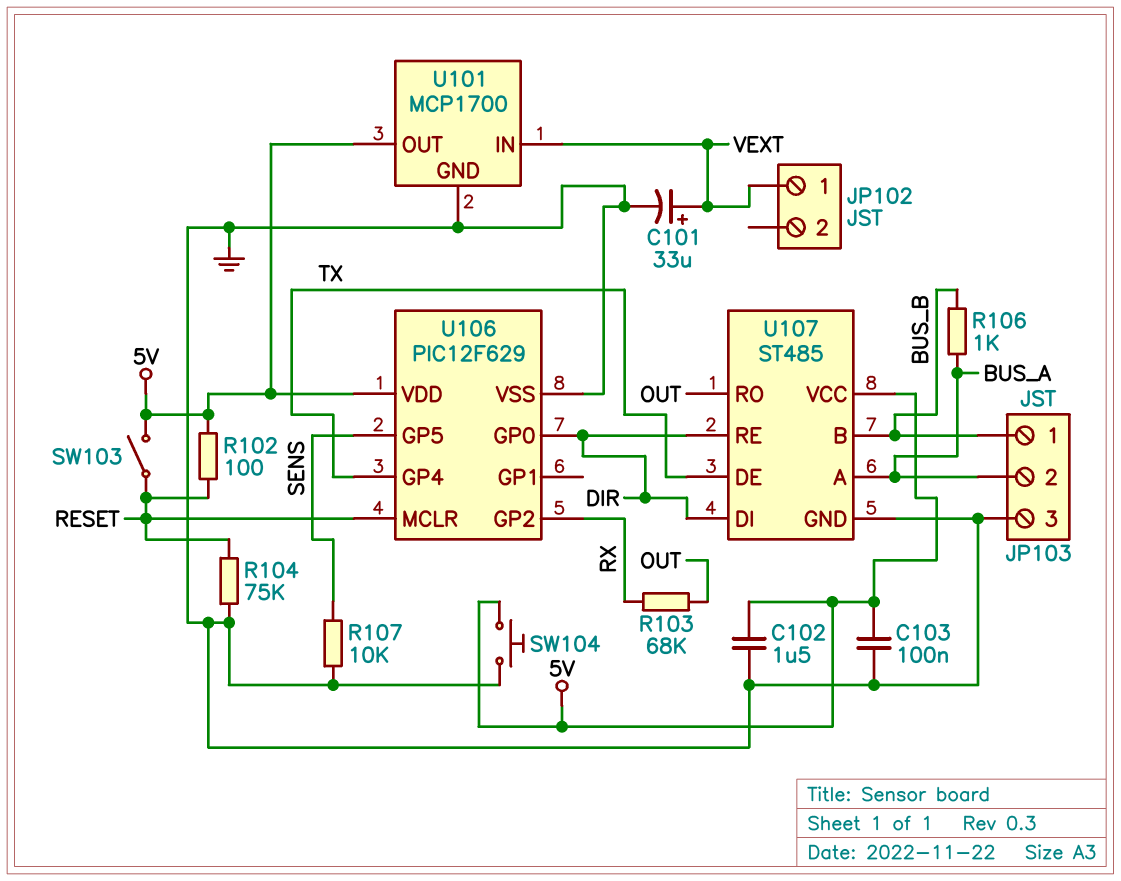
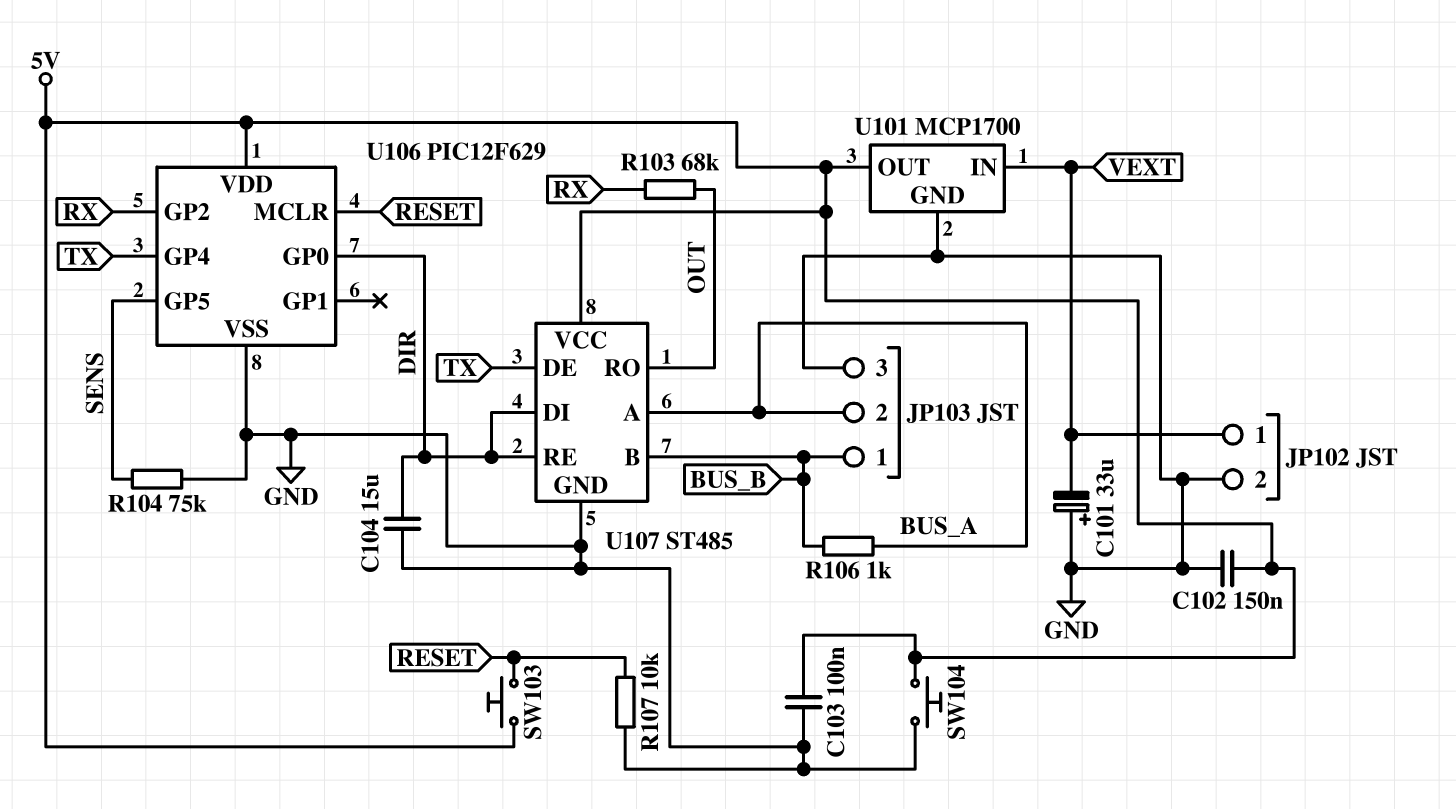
C101: 33uF (plus VEXT, minus GND) -> 33uF (plus GND, minus VEXT)
C102: 1.5uF (5V, GND) -> 150nF (5V, GND)
C104: none -> 15uF (DIR, GND)
JP102 pin 2: none -> GND
R102: 100 (5V, RESET) -> none
R104: 75k (GND, RESET) -> 75k (GND, SENS)
R107: 10k (GND, SENS) -> 10k (GND, RESET)
SW103: switch (5V, RESET) -> button (5V, RESET)

